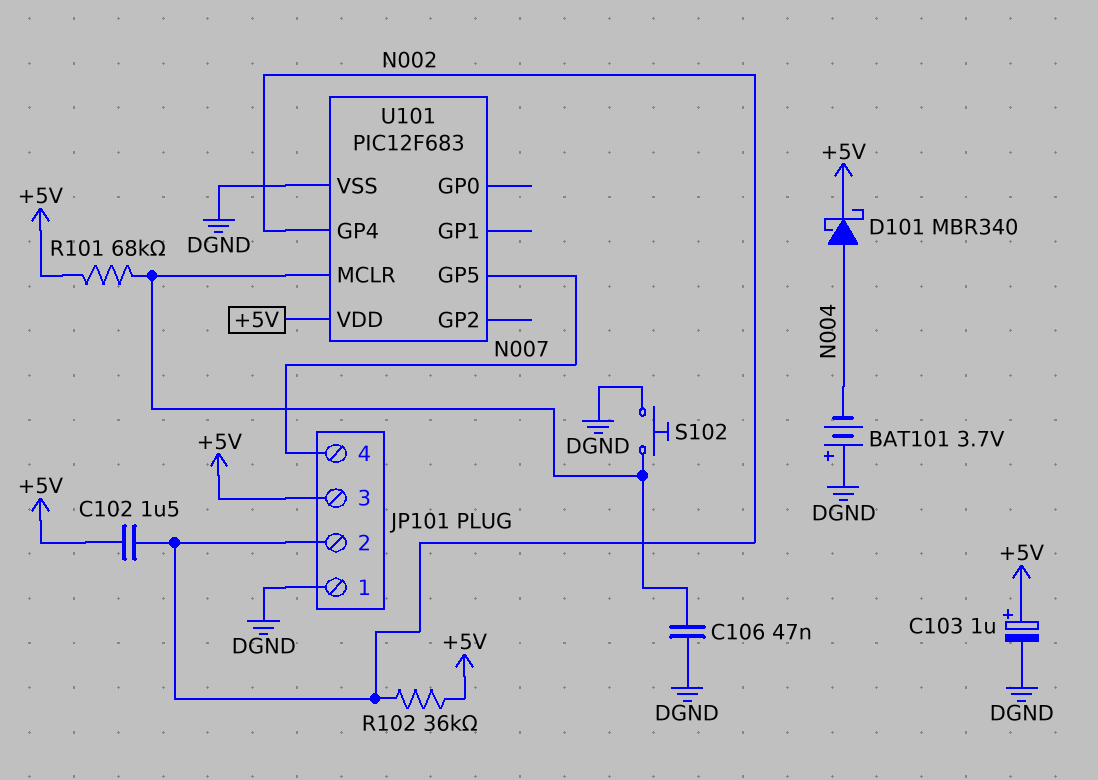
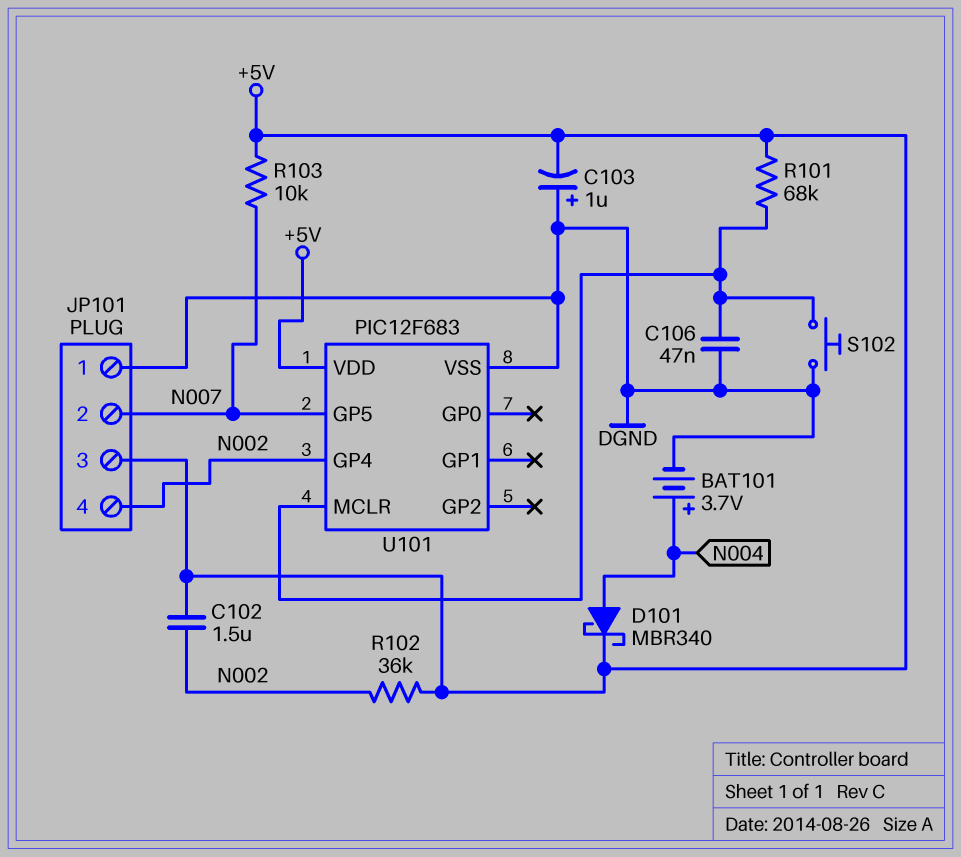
BAT101: 3.7V (plus DGND, minus N004) -> 3.7V (plus N004, minus DGND)
C103: 1uF (plus +5V, minus DGND) -> 1uF (plus DGND, minus +5V)
JP101 pin 2: N002 -> N007
JP101 pin 4: N007 -> N002
R103: none -> 10k (+5V, N007)

